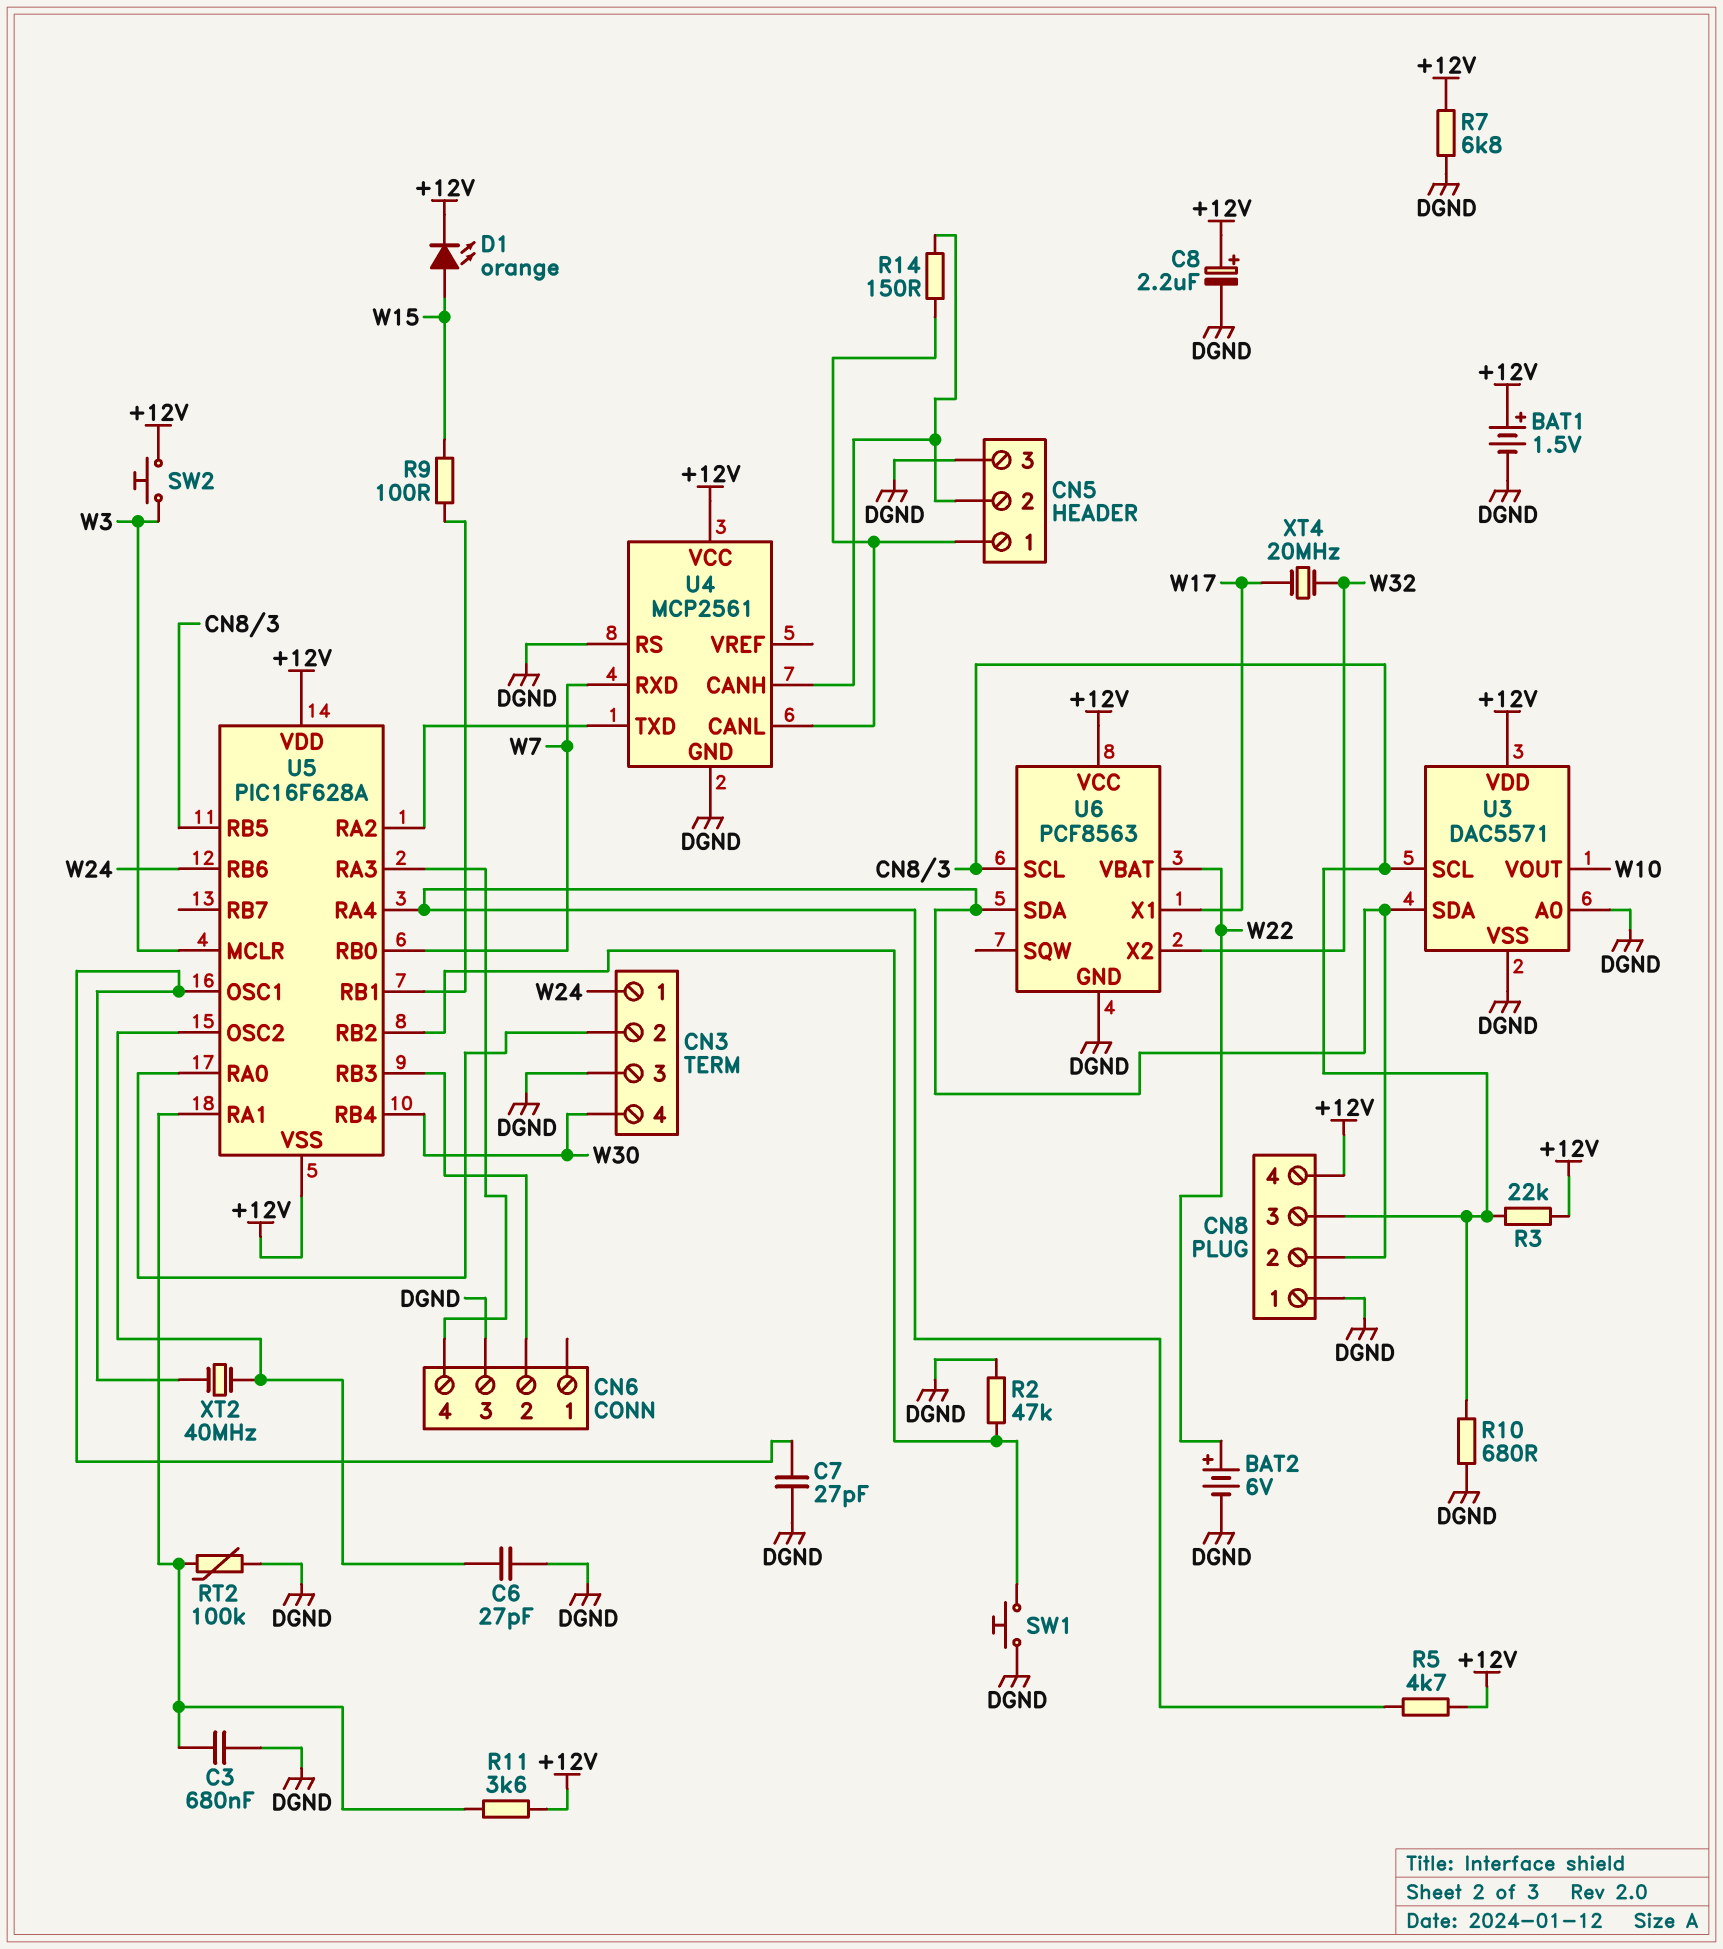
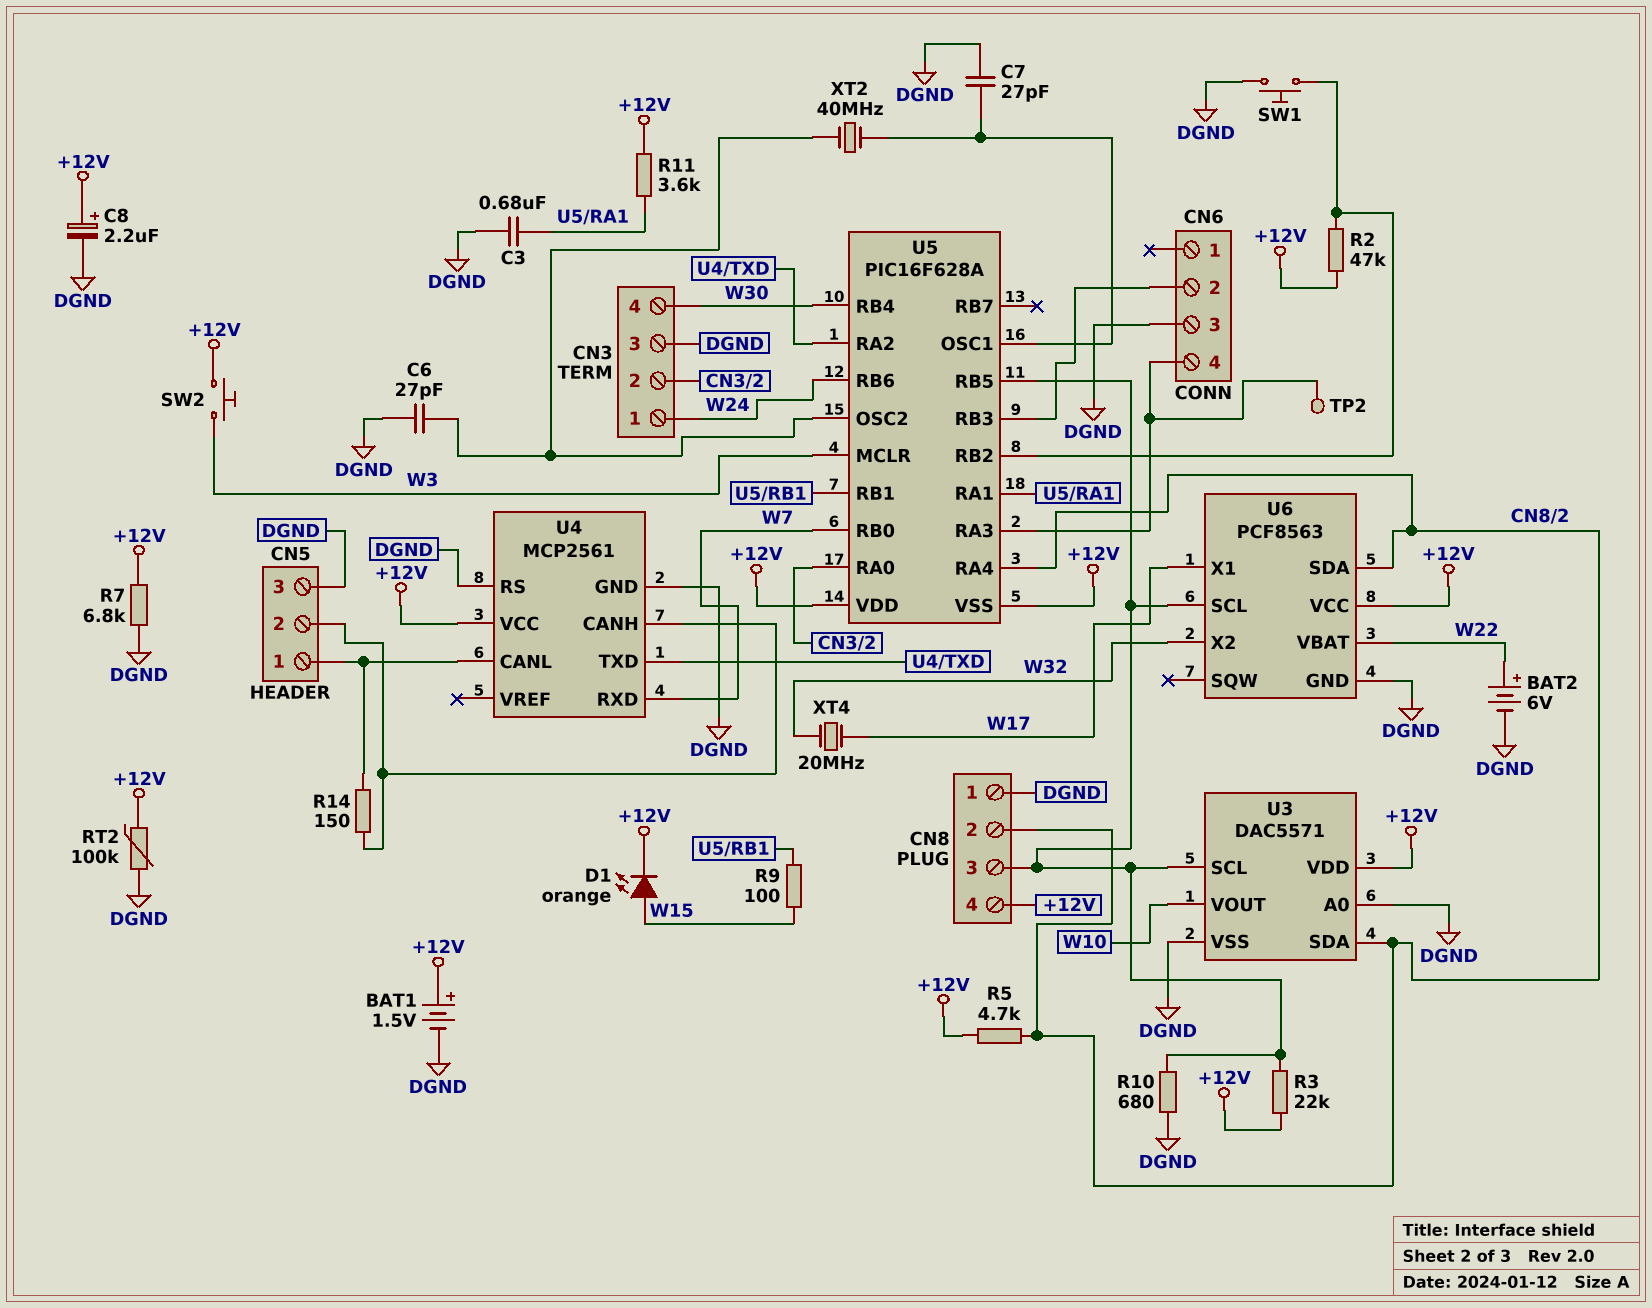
R2: 47k (DGND, U5/RB2) -> 47k (+12V, U5/RB2)
RT2: 100k (DGND, U5/RA1) -> 100k (+12V, DGND)
TP2: none -> test point (CN6/4)

